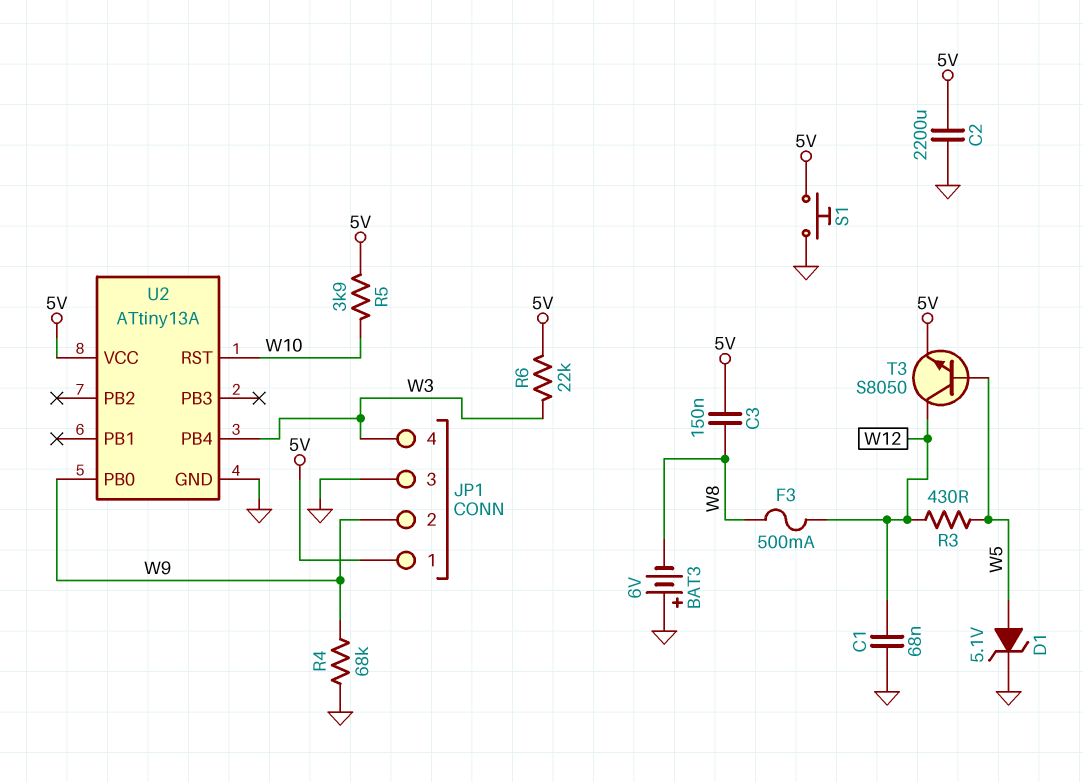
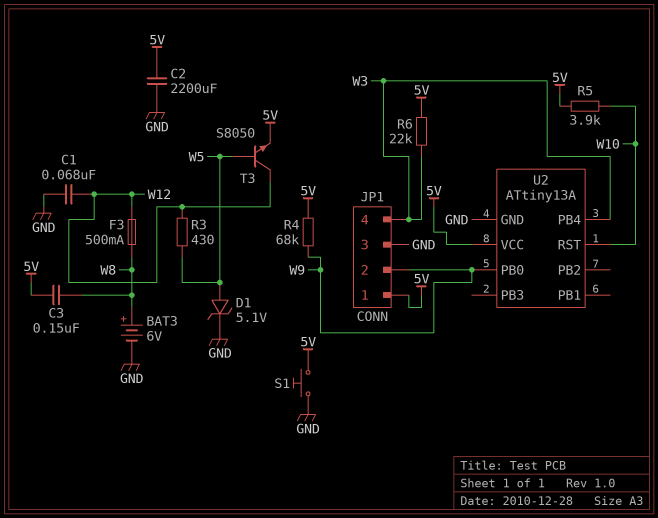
BAT3: 6V (plus GND, minus W8) -> 6V (plus W8, minus GND)
R4: 68k (GND, W9) -> 68k (5V, W9)

